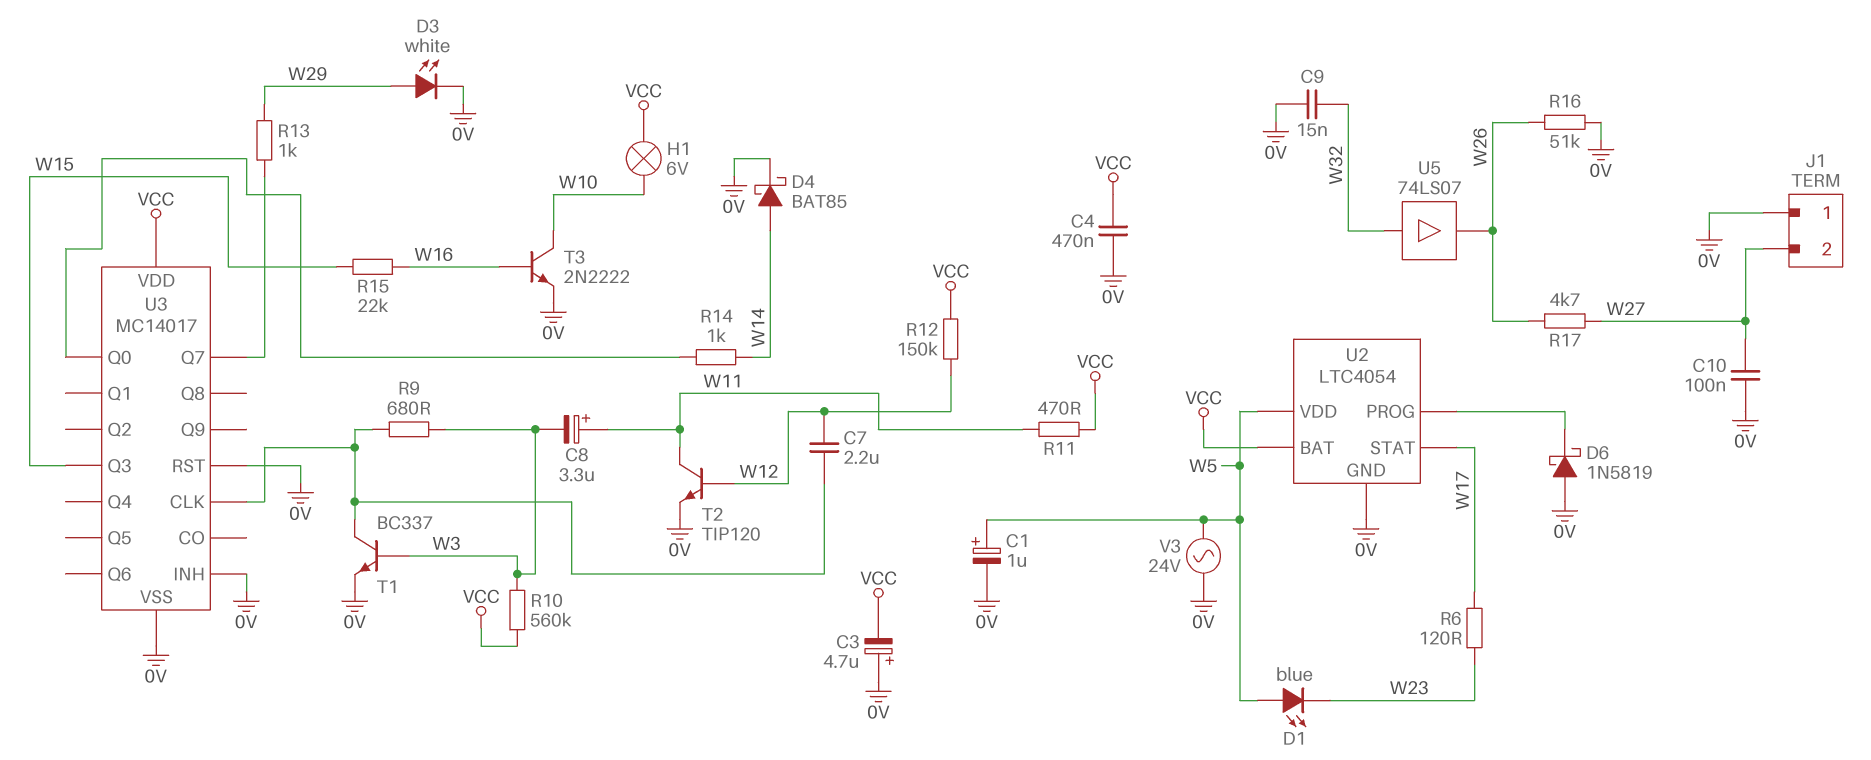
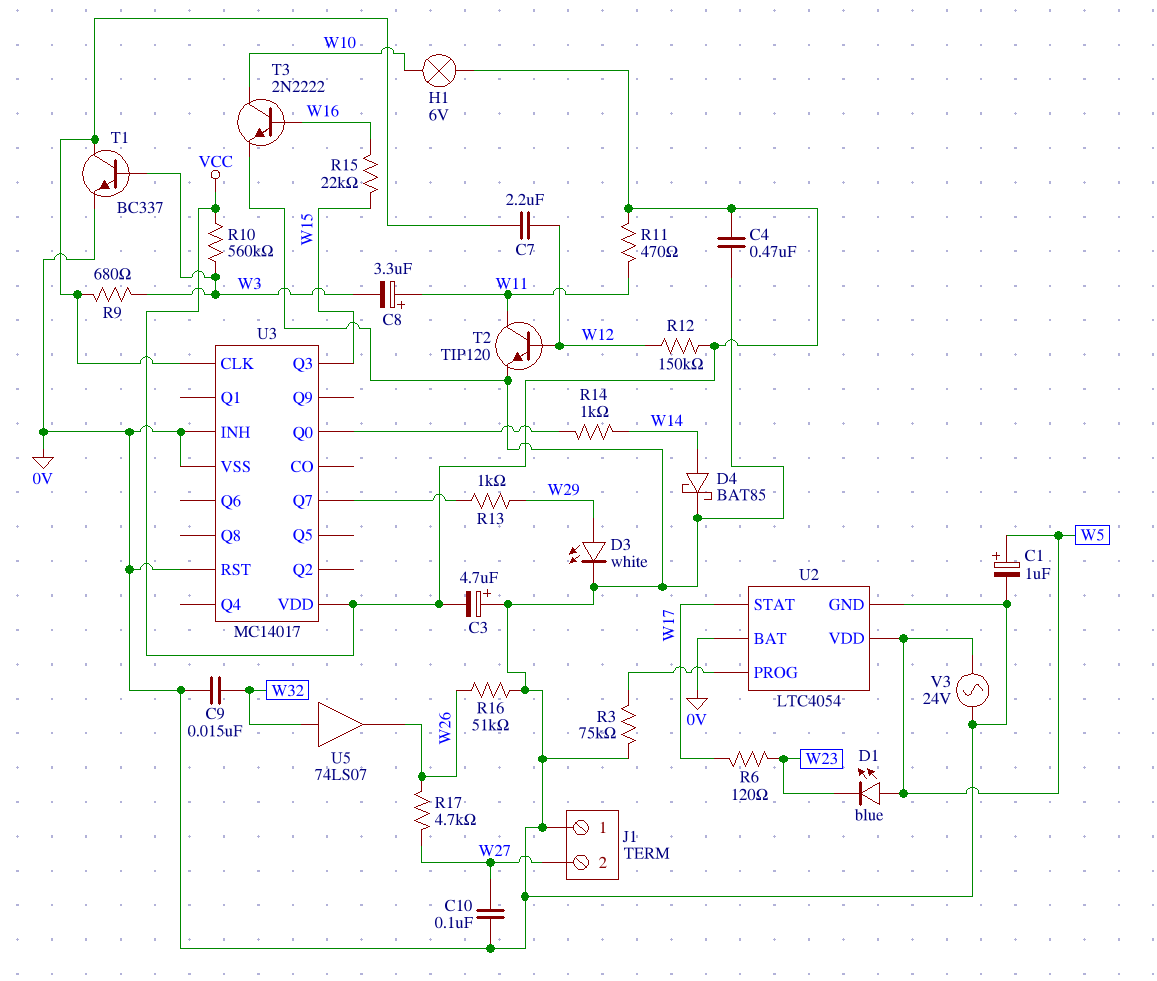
D6: schottky 1N5819 (A 0V, K U2/PROG) -> none
R3: none -> 75k (0V, U2/PROG)
U2 pin BAT: VCC -> 0V

